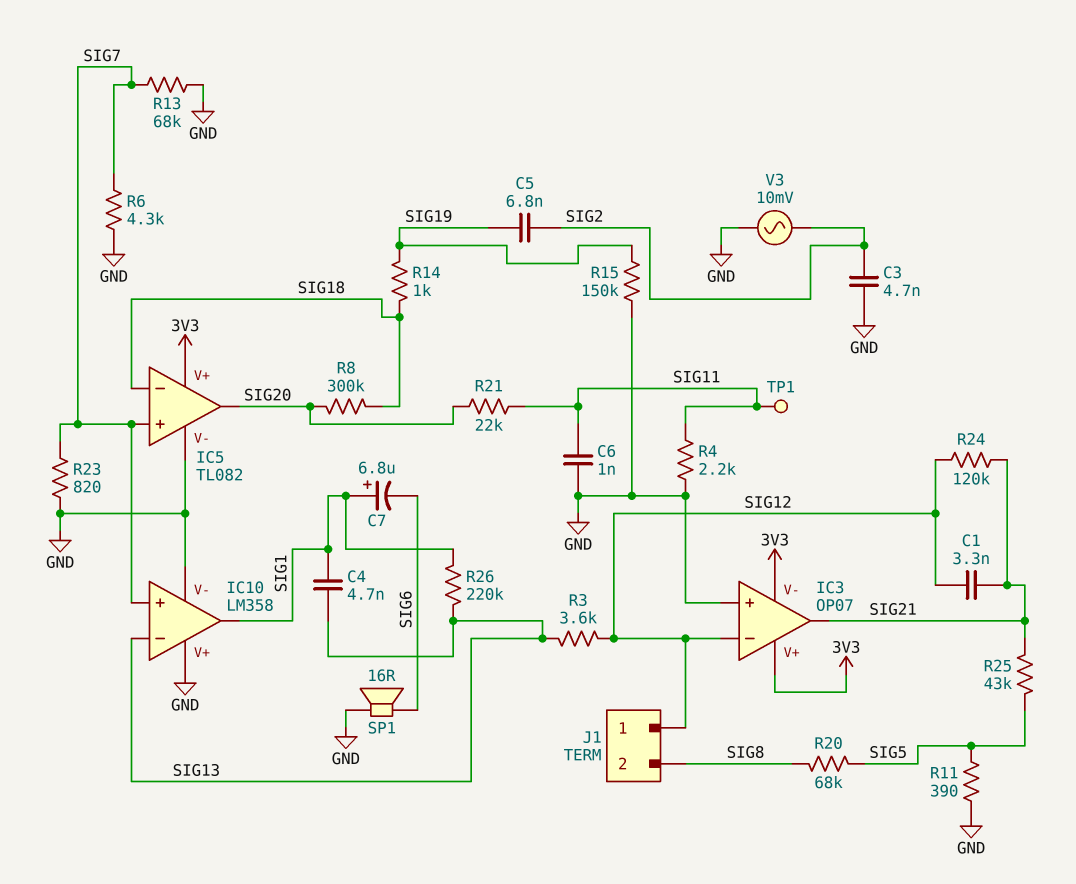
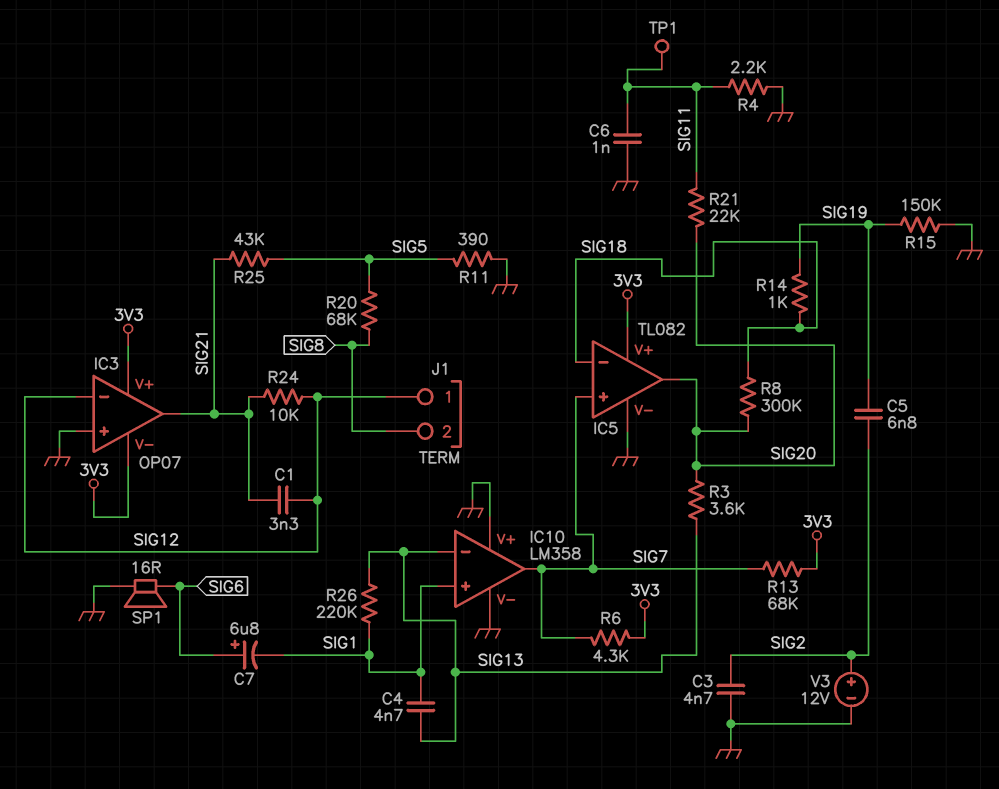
C7: 6.8uF (plus SIG1, minus SIG6) -> 6.8uF (plus SIG6, minus SIG1)
IC10 pin in+: SIG7 -> SIG1
IC10 pin out: SIG1 -> SIG7
R3: 3.6k (SIG12, SIG13) -> 3.6k (SIG13, SIG20)
R6: 4.3k (GND, SIG7) -> 4.3k (3V3, SIG7)
R13: 68k (GND, SIG7) -> 68k (3V3, SIG7)
R23: 820 (GND, SIG7) -> none
R24: 120k (SIG12, SIG21) -> 10k (SIG12, SIG21)
V3: AC 10mV (GND, SIG2) -> 12V (plus SIG2, minus GND)

